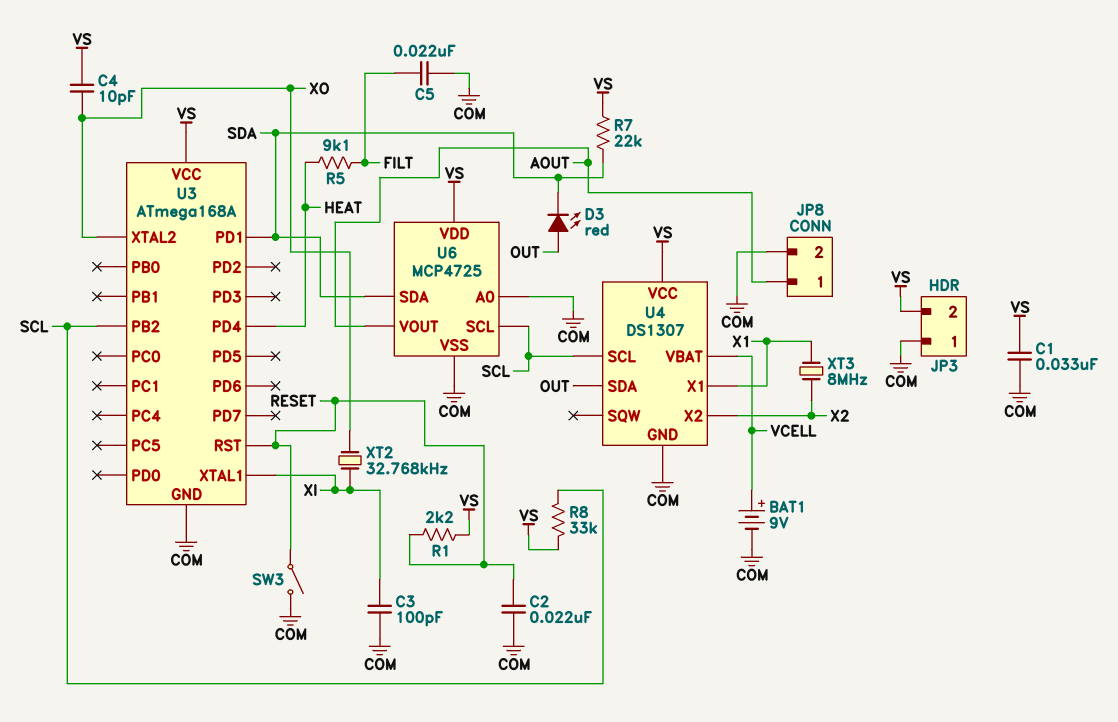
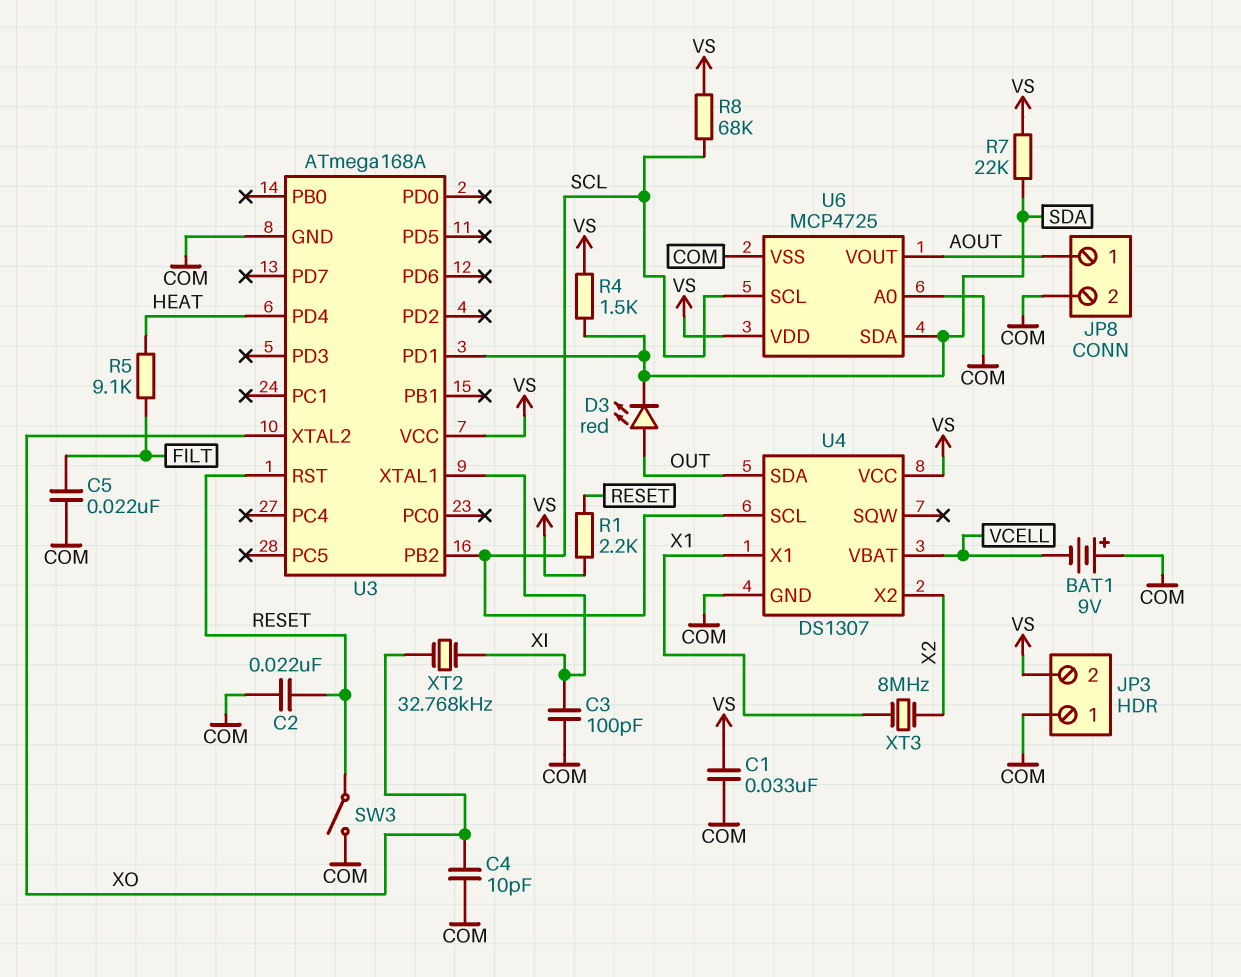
BAT1: 9V (plus VCELL, minus COM) -> 9V (plus COM, minus VCELL)
C4: 10pF (VS, XO) -> 10pF (COM, XO)
R4: none -> 1.5k (SDA, VS)
R8: 33k (SCL, VS) -> 68k (SCL, VS)

